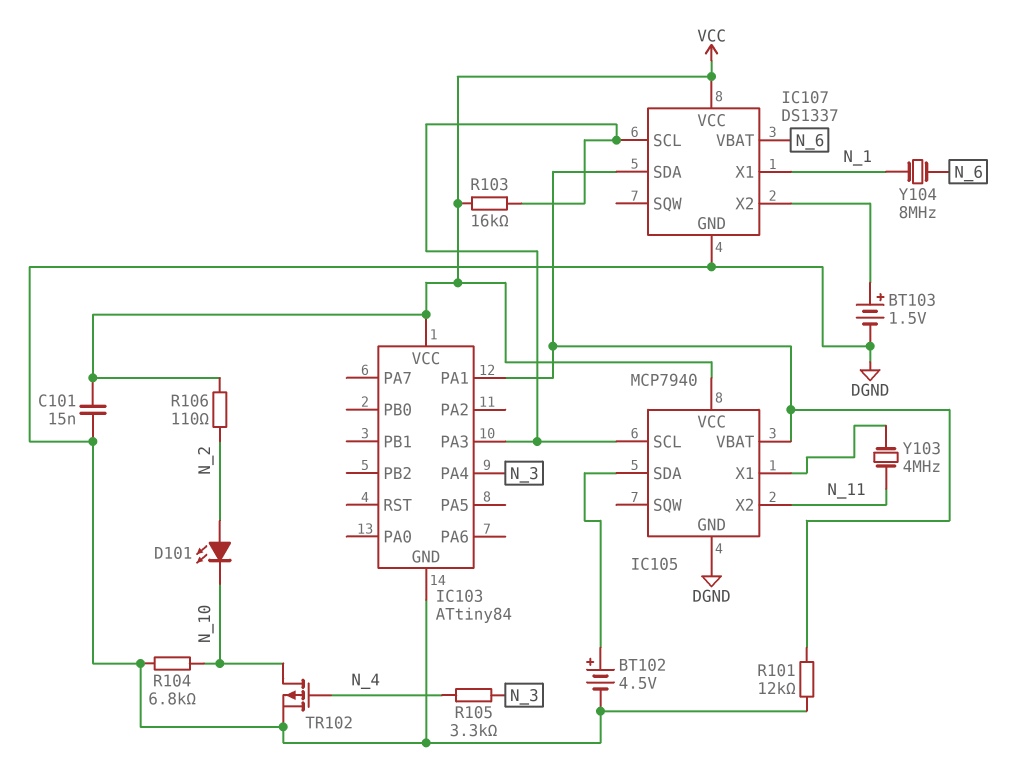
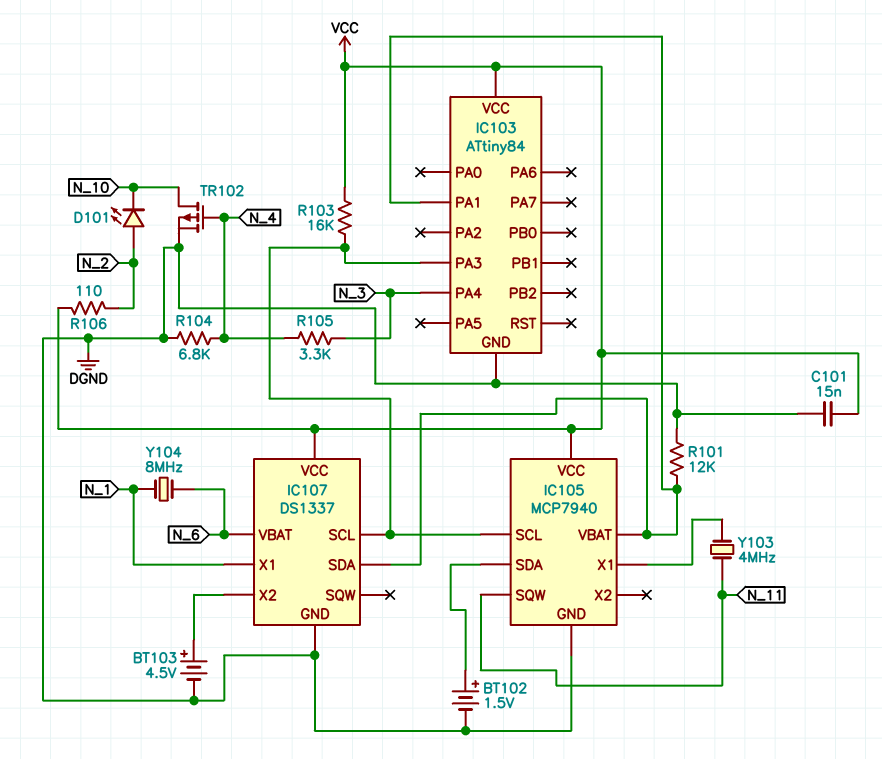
BT102: 4.5V (plus IC105/SDA, minus DGND) -> 1.5V (plus IC105/SDA, minus DGND)
BT103: 1.5V (plus IC107/X2, minus DGND) -> 4.5V (plus IC107/X2, minus DGND)
IC105 pin SQW: none -> N_11
IC105 pin X2: N_11 -> none
R104: 6.8k (DGND, N_10) -> 6.8k (DGND, N_4)

